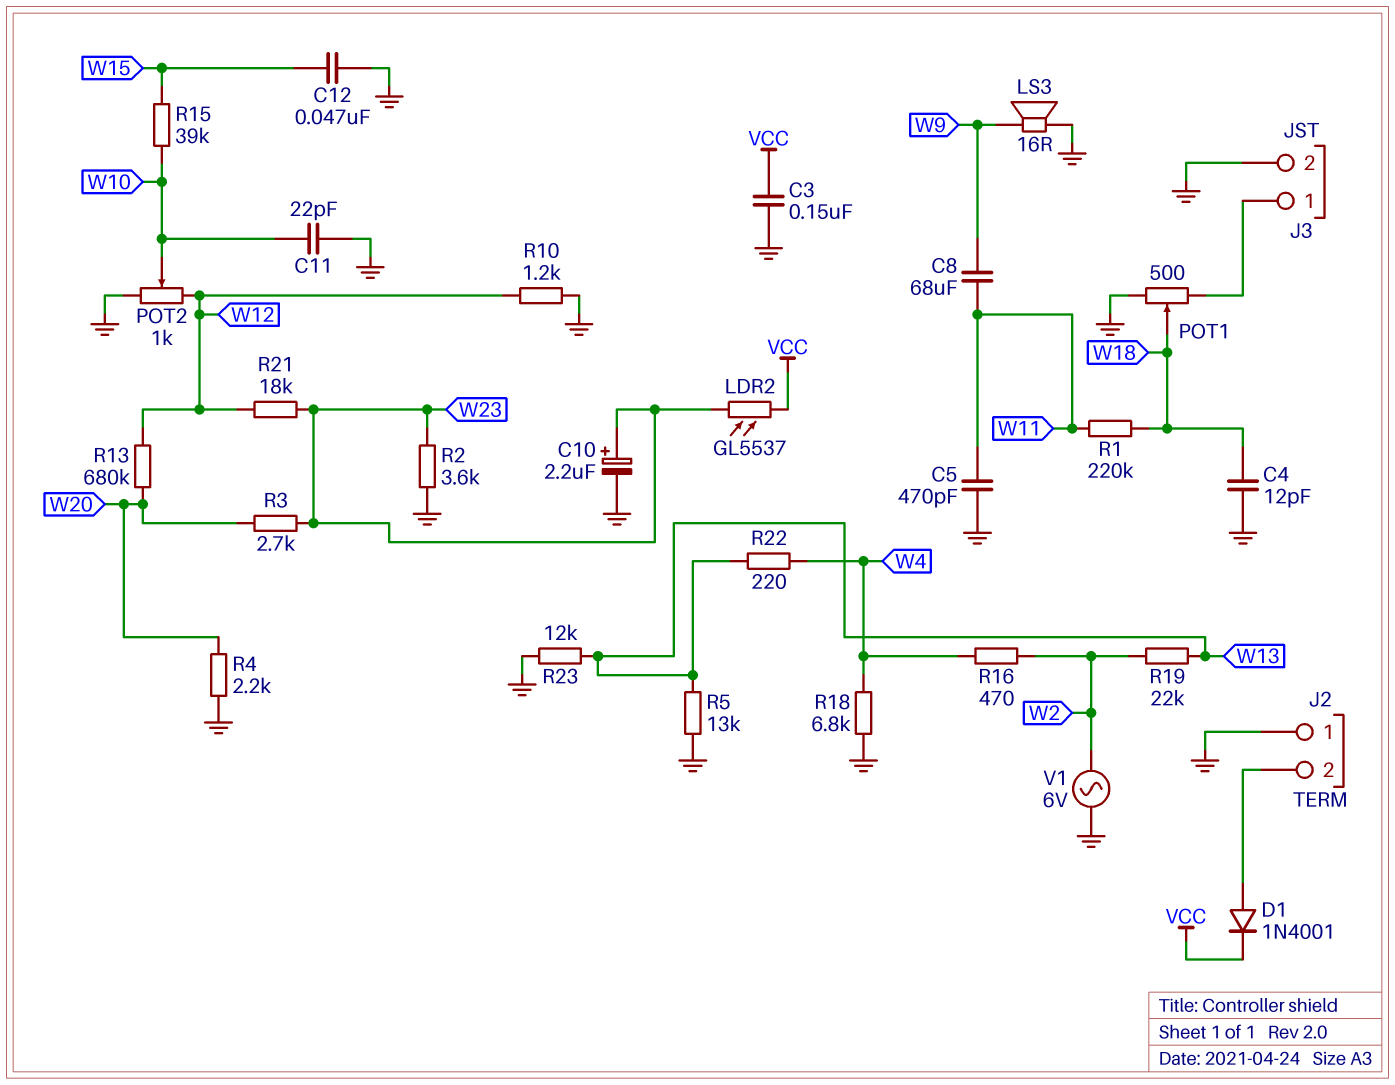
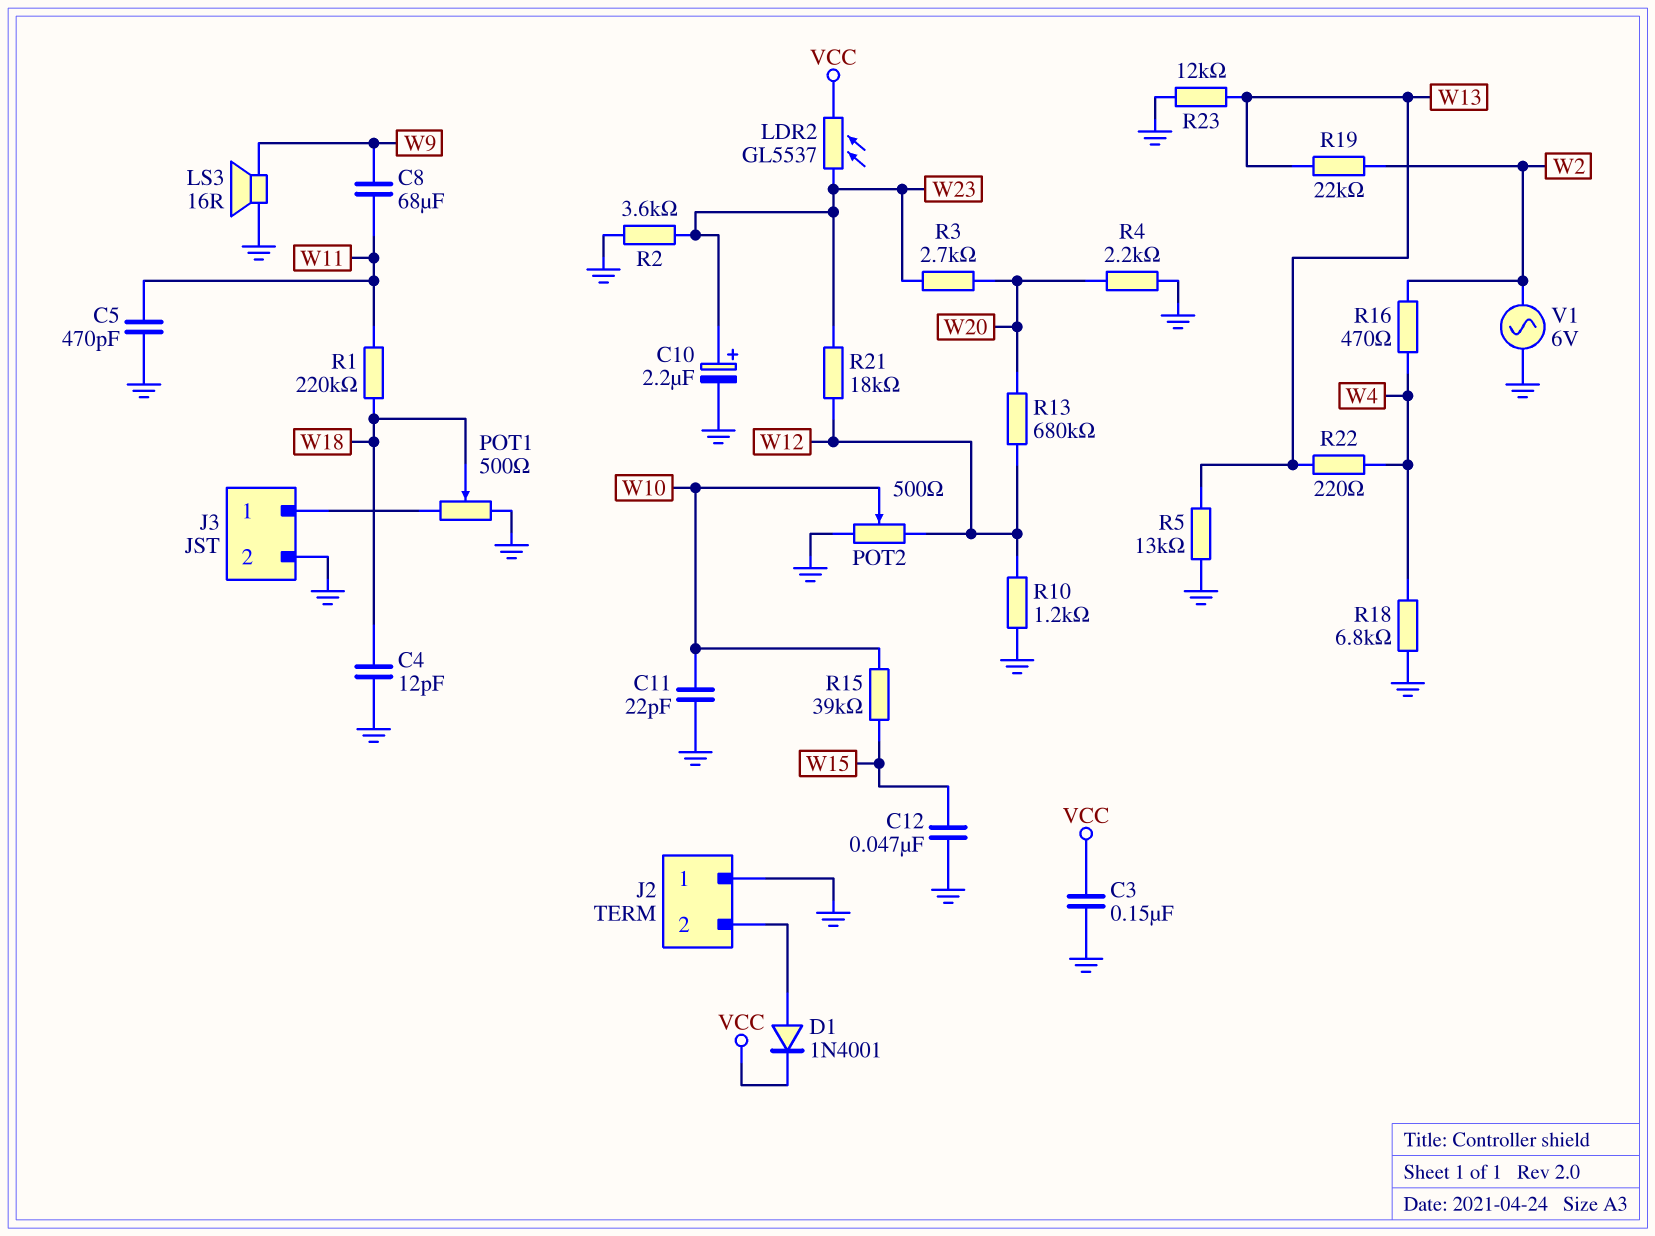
POT2: 1k (GND, W12, wiper W10) -> 500 (GND, W12, wiper W10)

